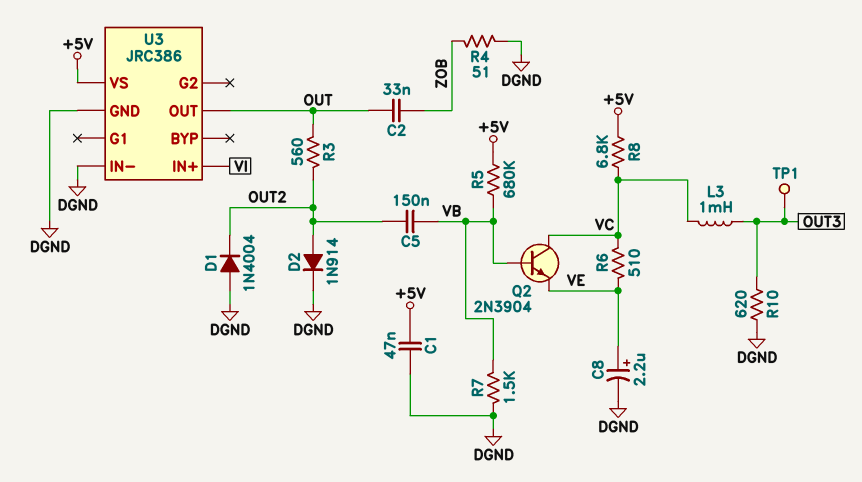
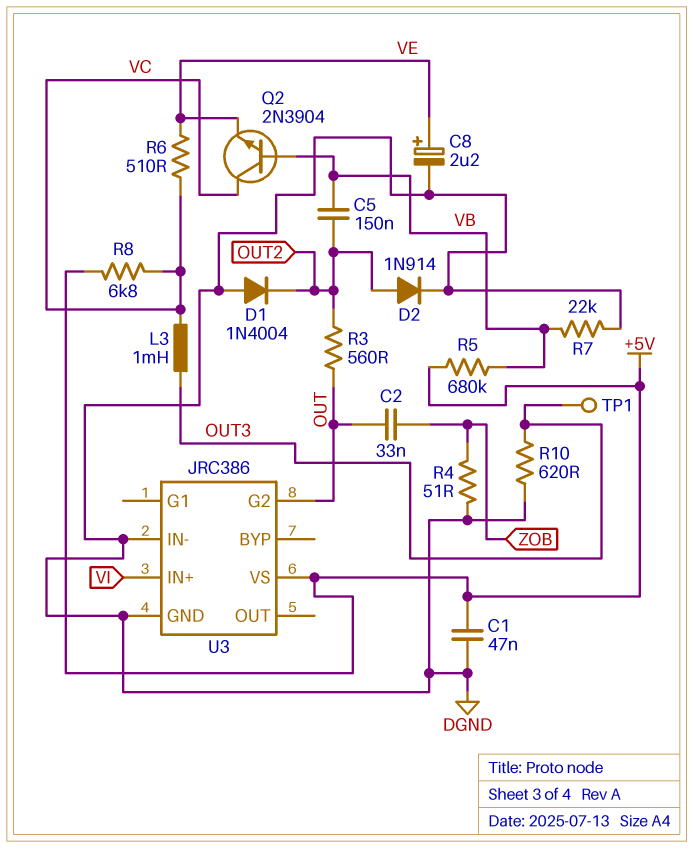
R7: 1.5k (DGND, VB) -> 22k (DGND, VB)
U3 pin G2: none -> OUT
U3 pin OUT: OUT -> none

